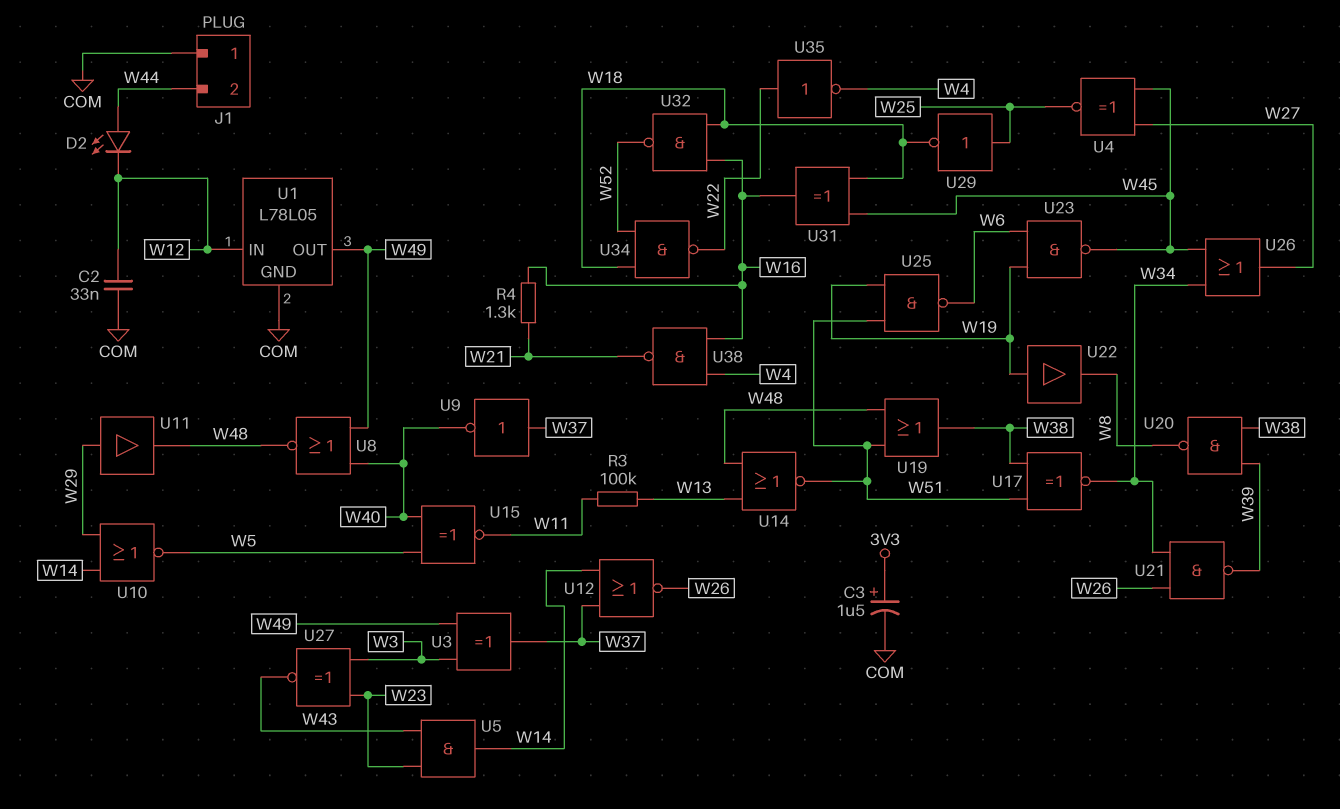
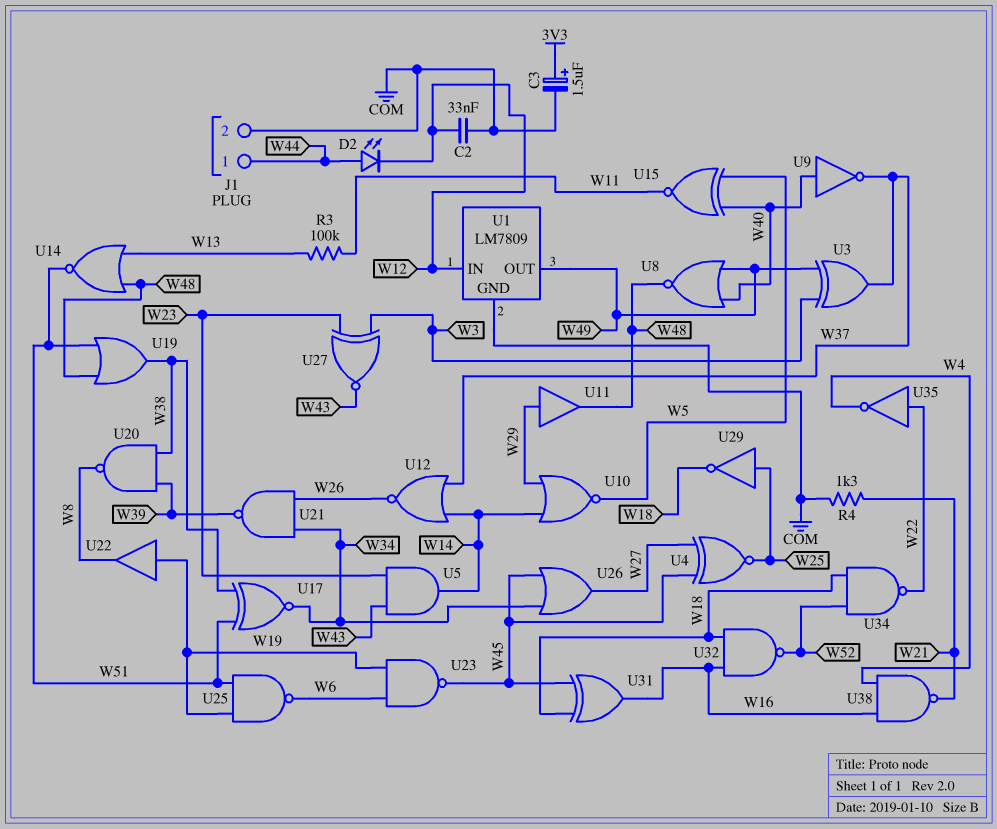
J1 pin 1: COM -> W44
J1 pin 2: W44 -> COM
R4: 1.3k (W16, W21) -> 1.3k (COM, W21)
U1: L78L05 -> LM7809
U9: NOT (in W37, out W40) -> NOT (in W40, out W37)

